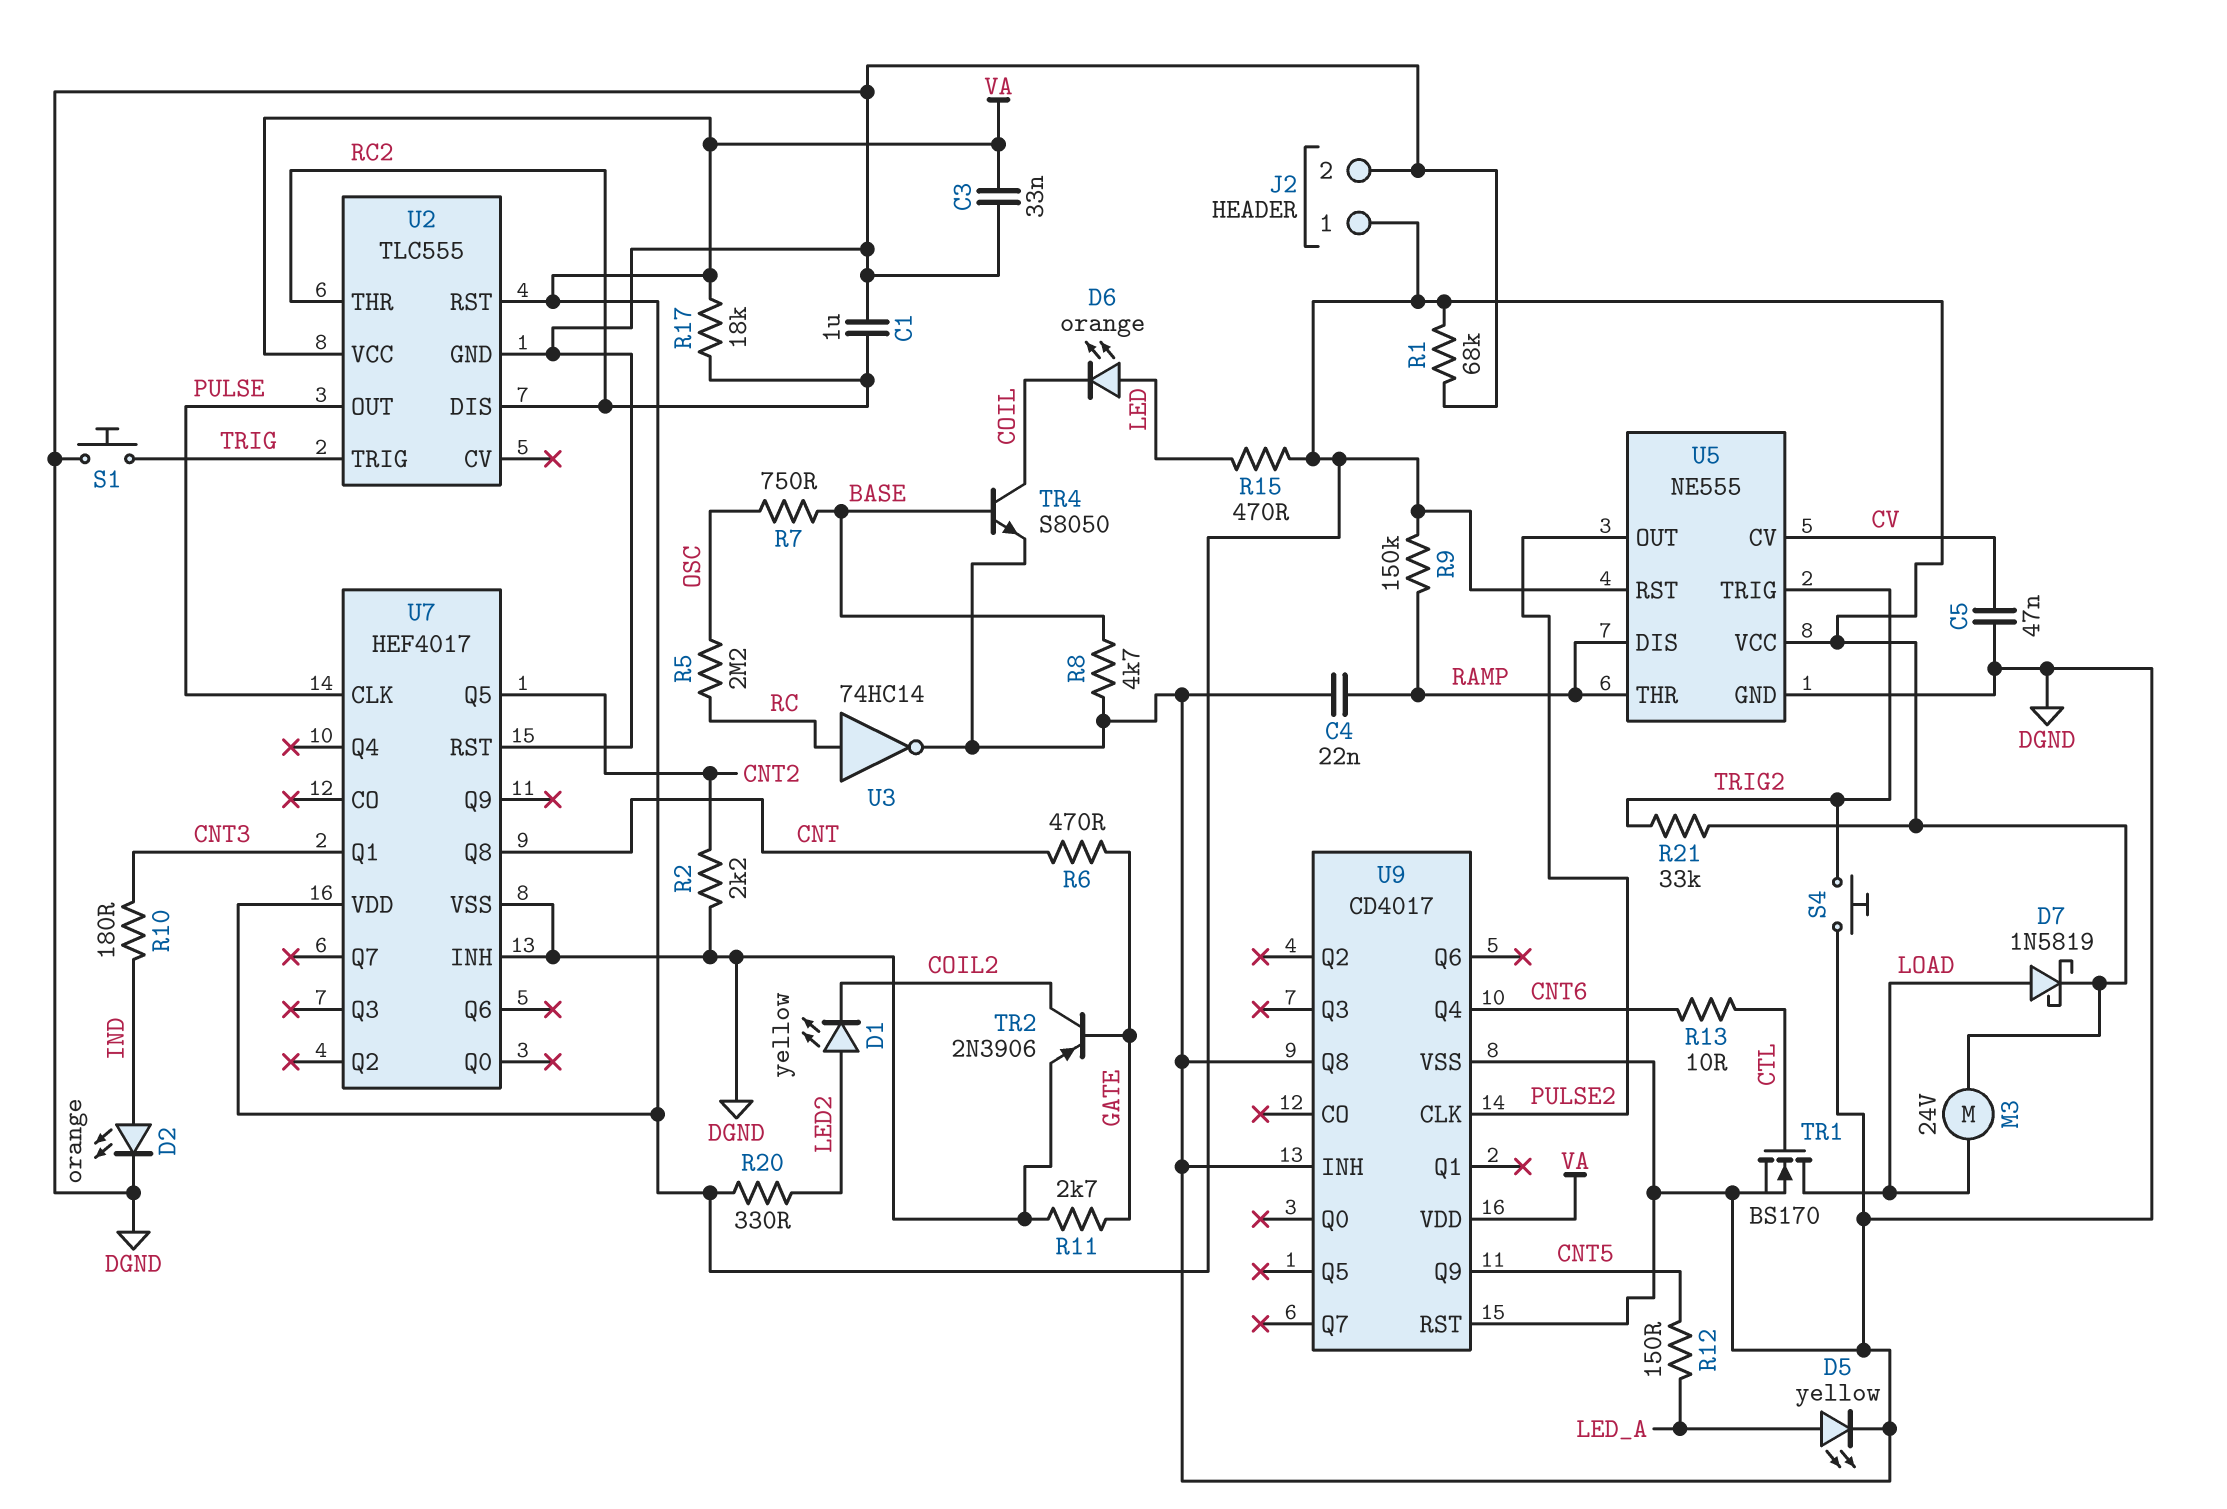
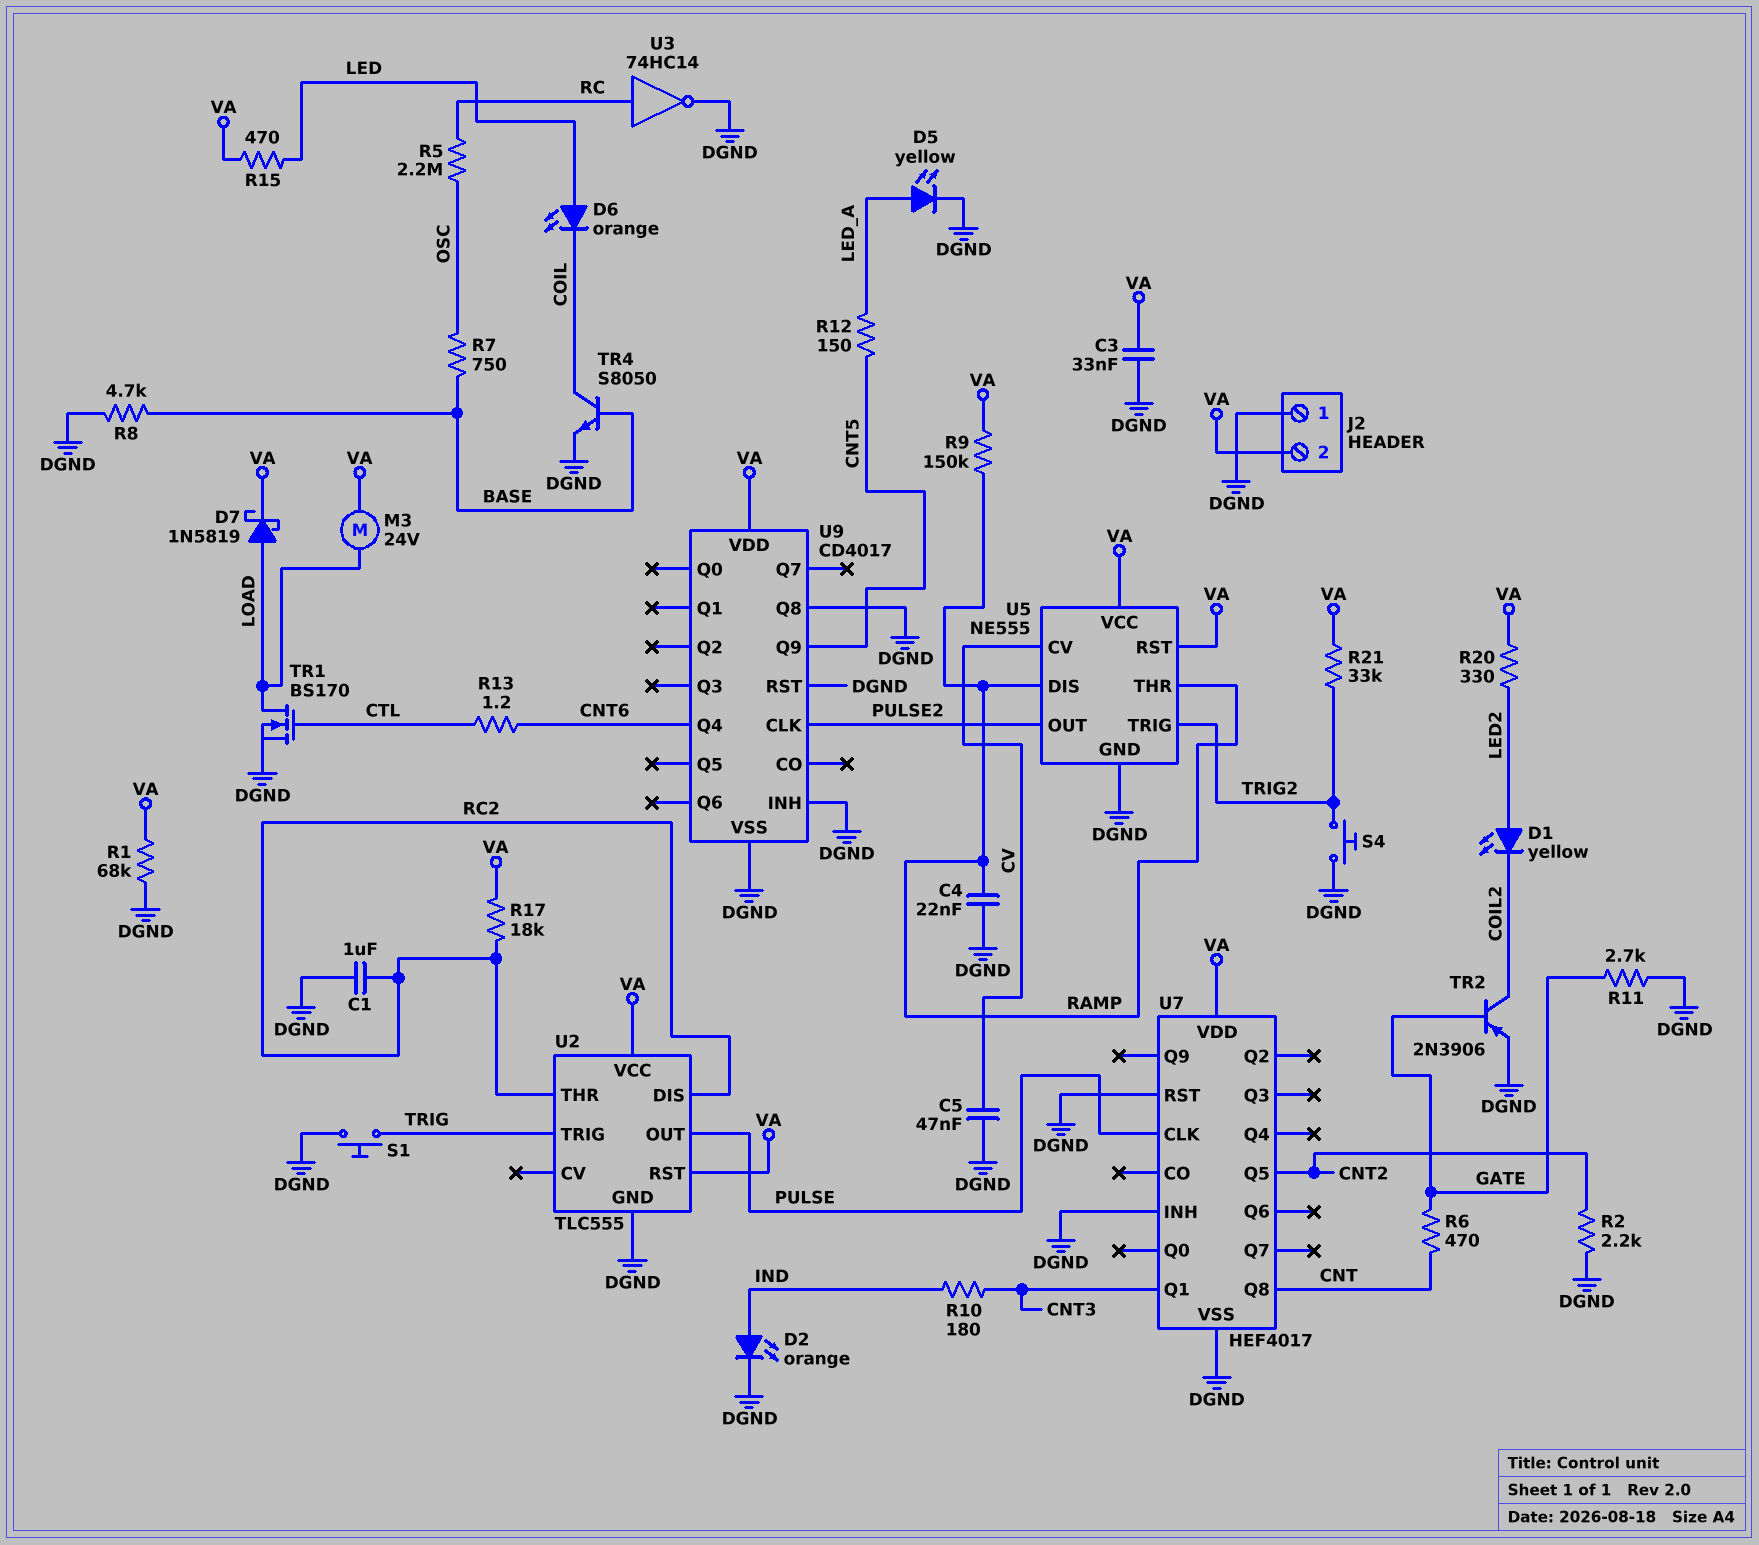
J2 pin 1: VA -> DGND
J2 pin 2: DGND -> VA
R13: 10 (CNT6, CTL) -> 1.2 (CNT6, CTL)

